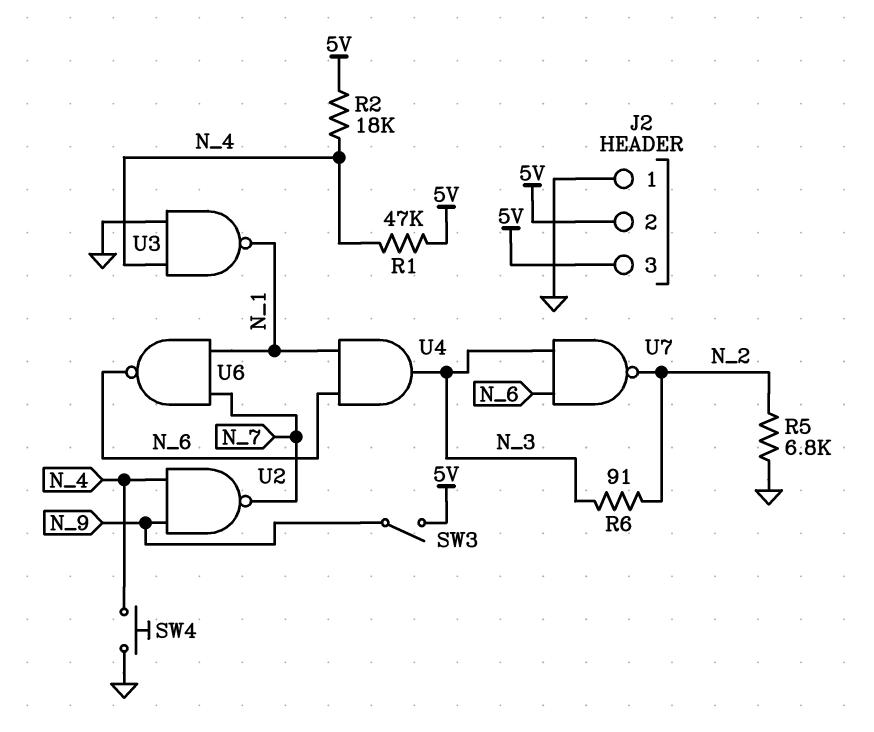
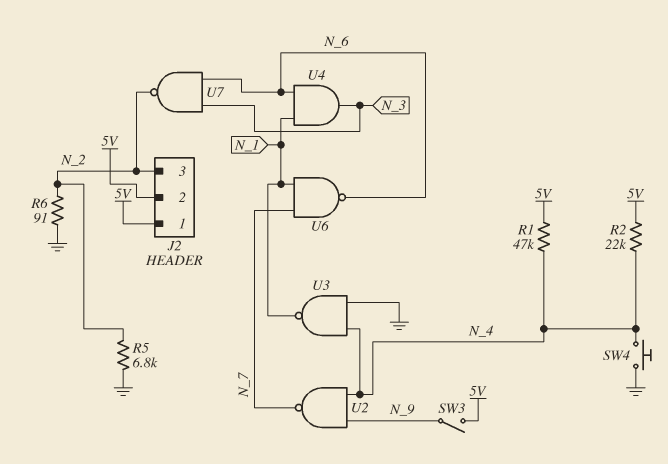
J2 pin 1: GND -> 5V
J2 pin 3: 5V -> N_2
R2: 18k (5V, N_4) -> 22k (5V, N_4)
R6: 91 (N_2, N_3) -> 91 (GND, N_2)

